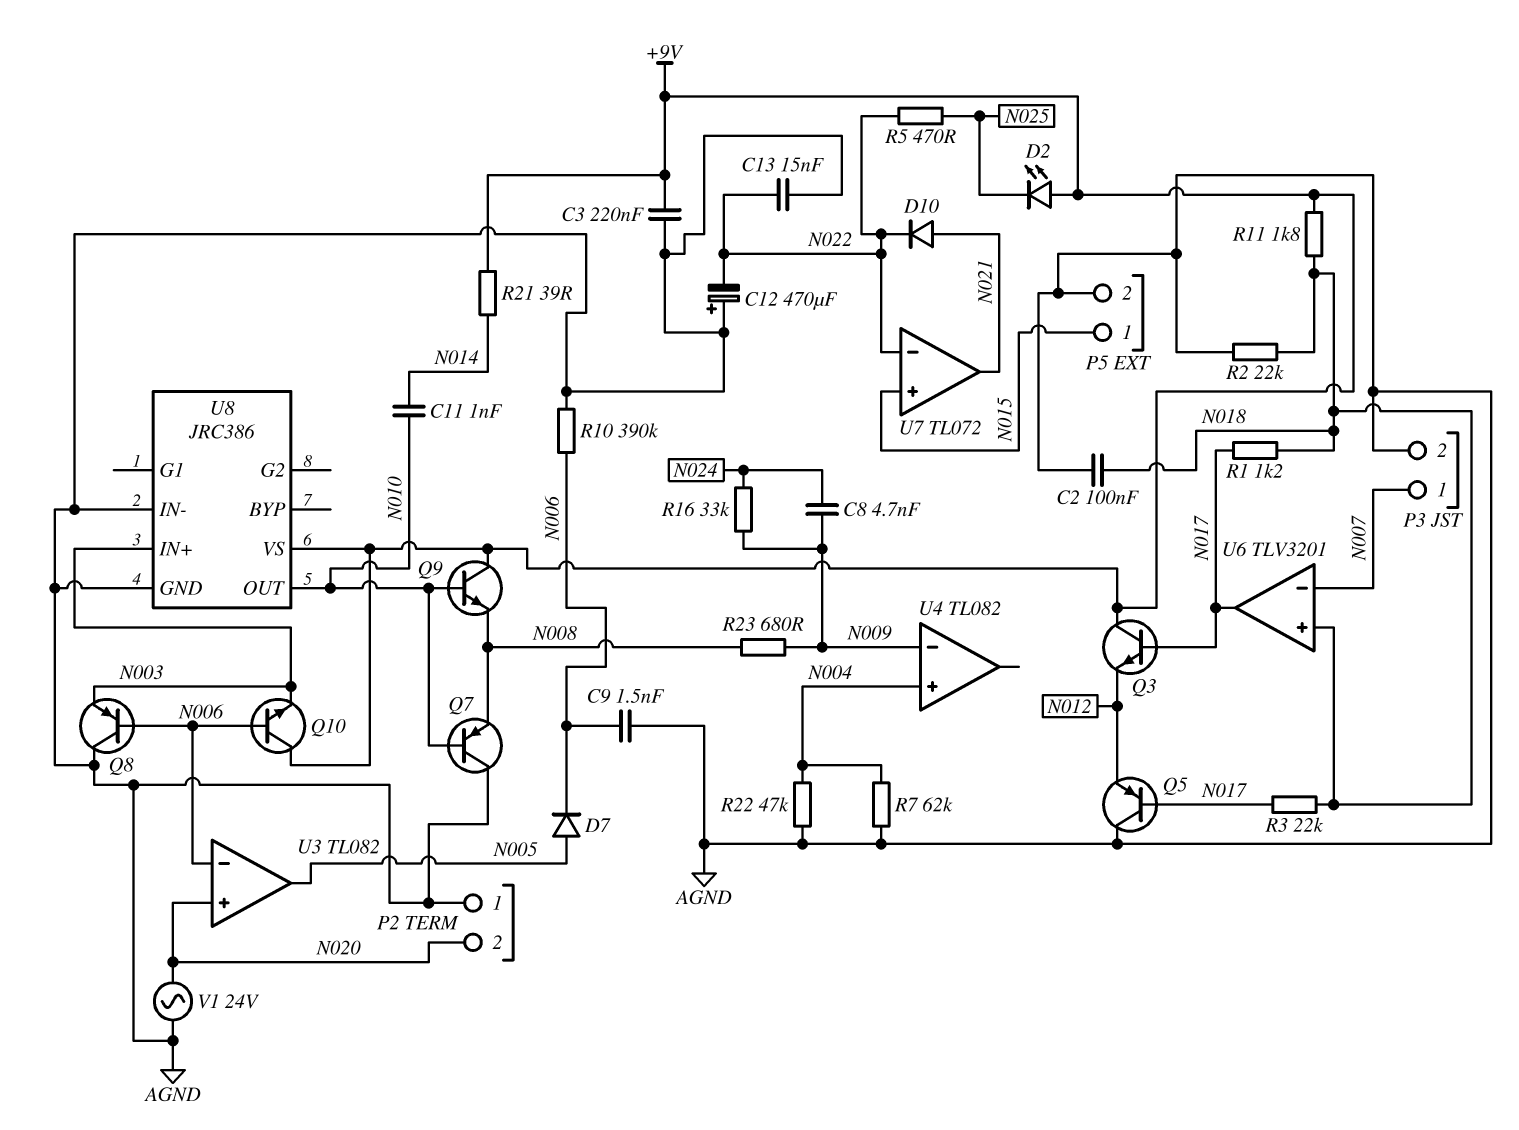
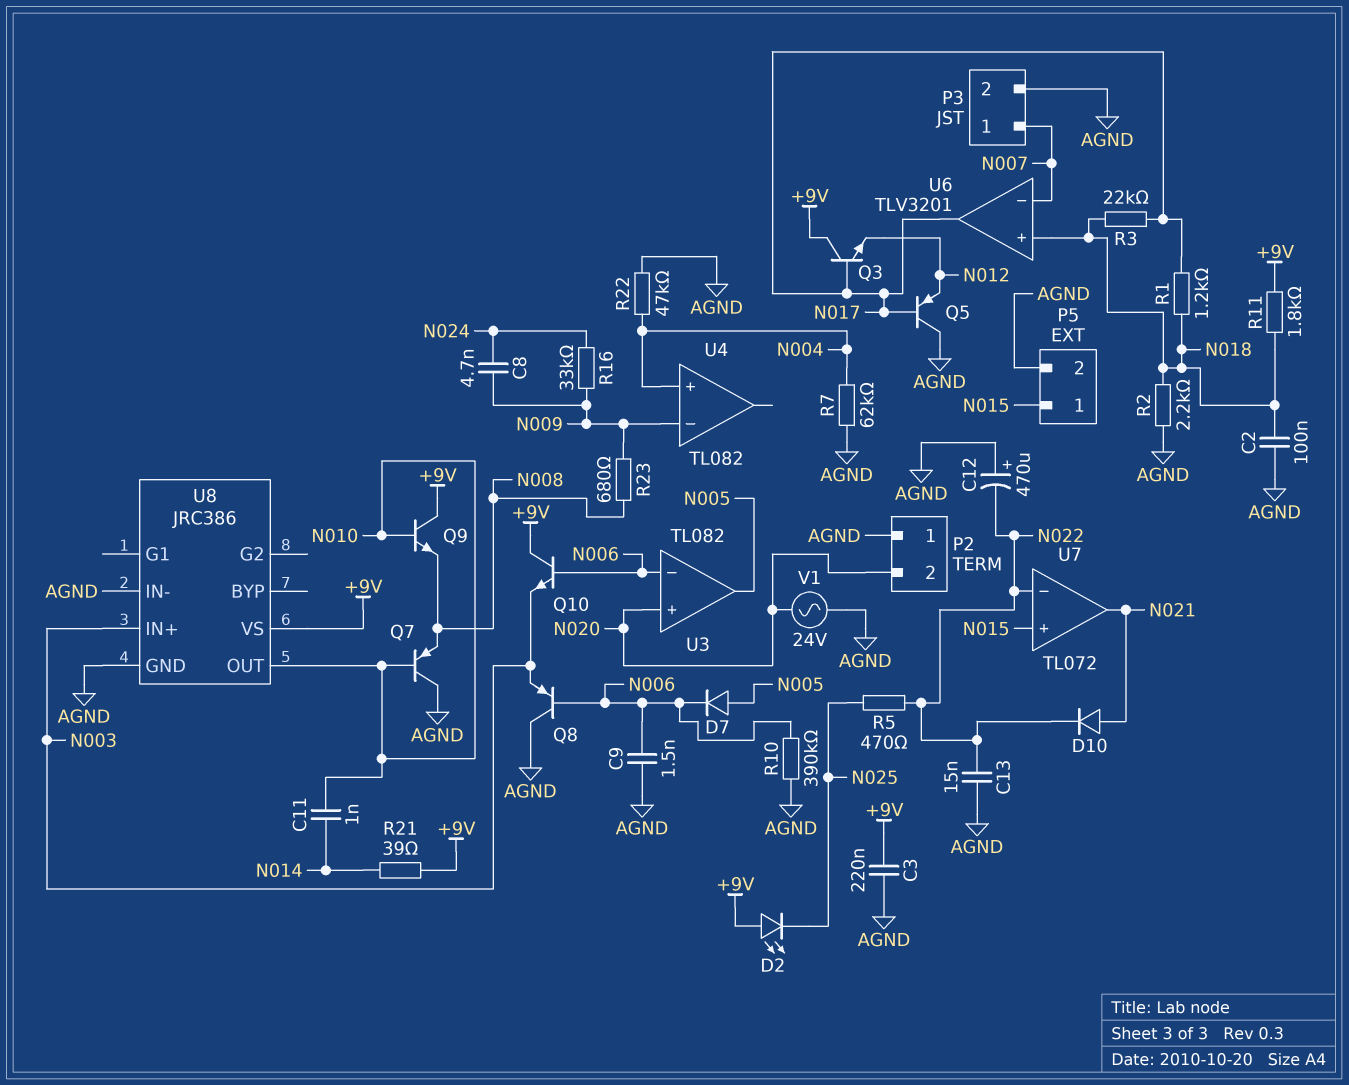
R2: 22k (AGND, N018) -> 2.2k (AGND, N018)

